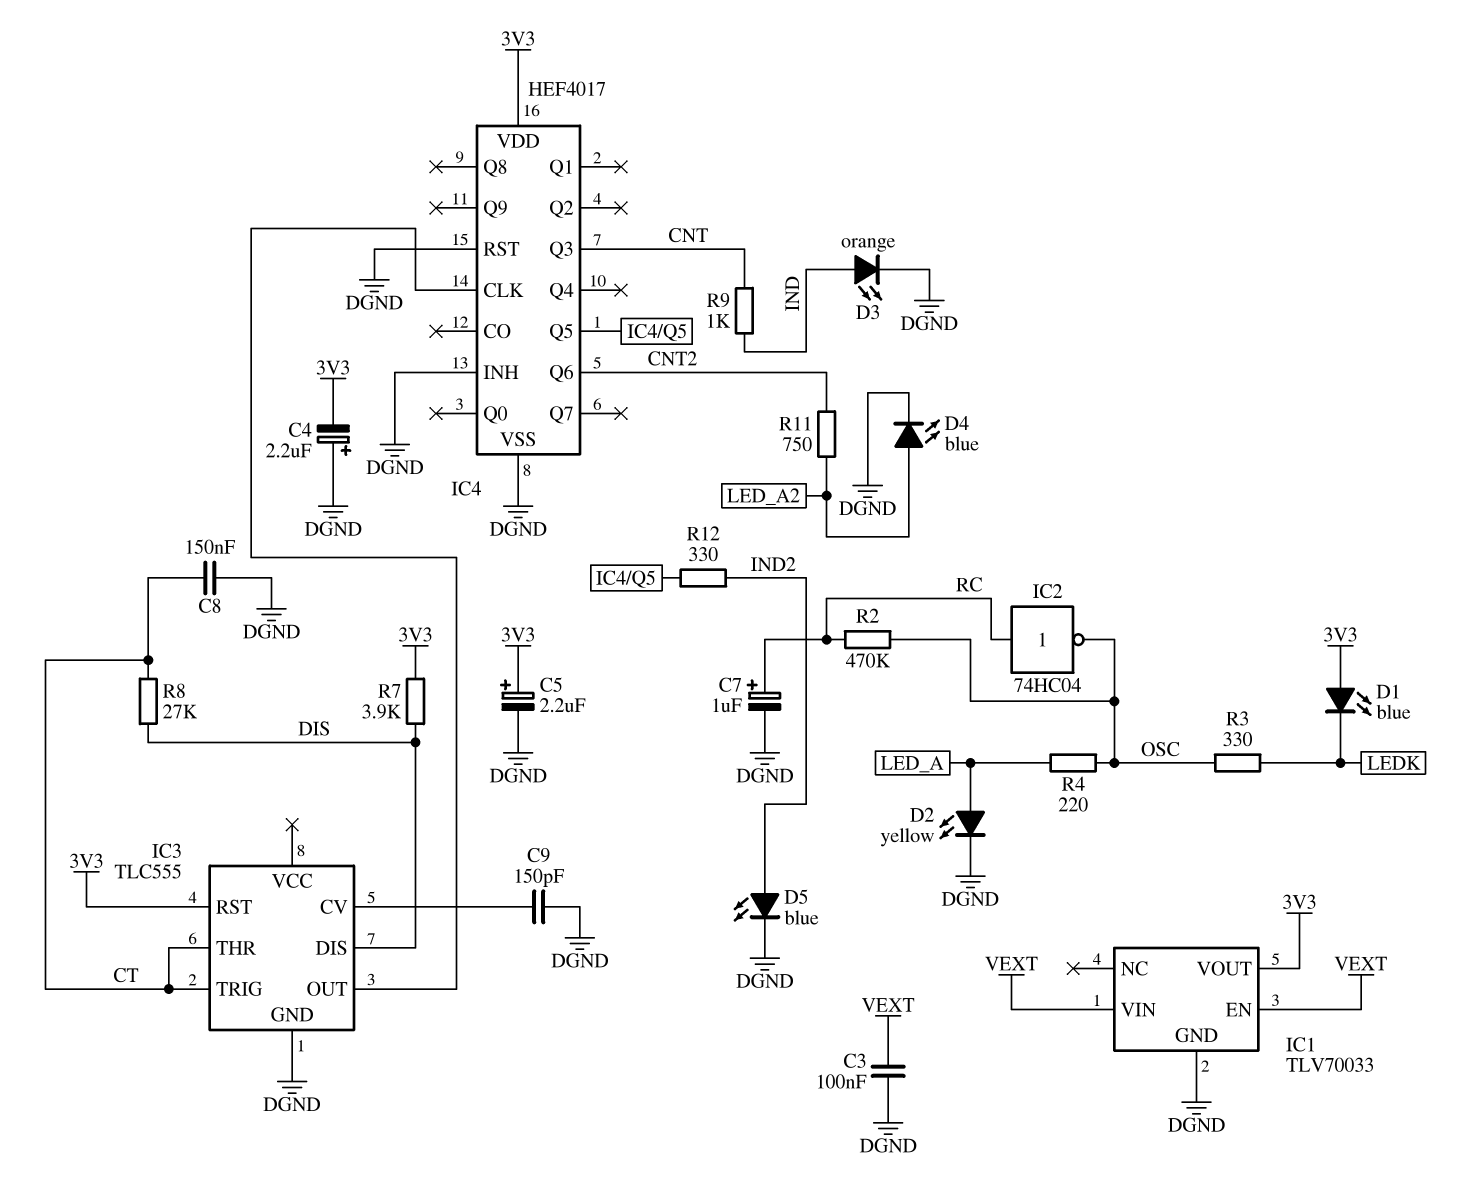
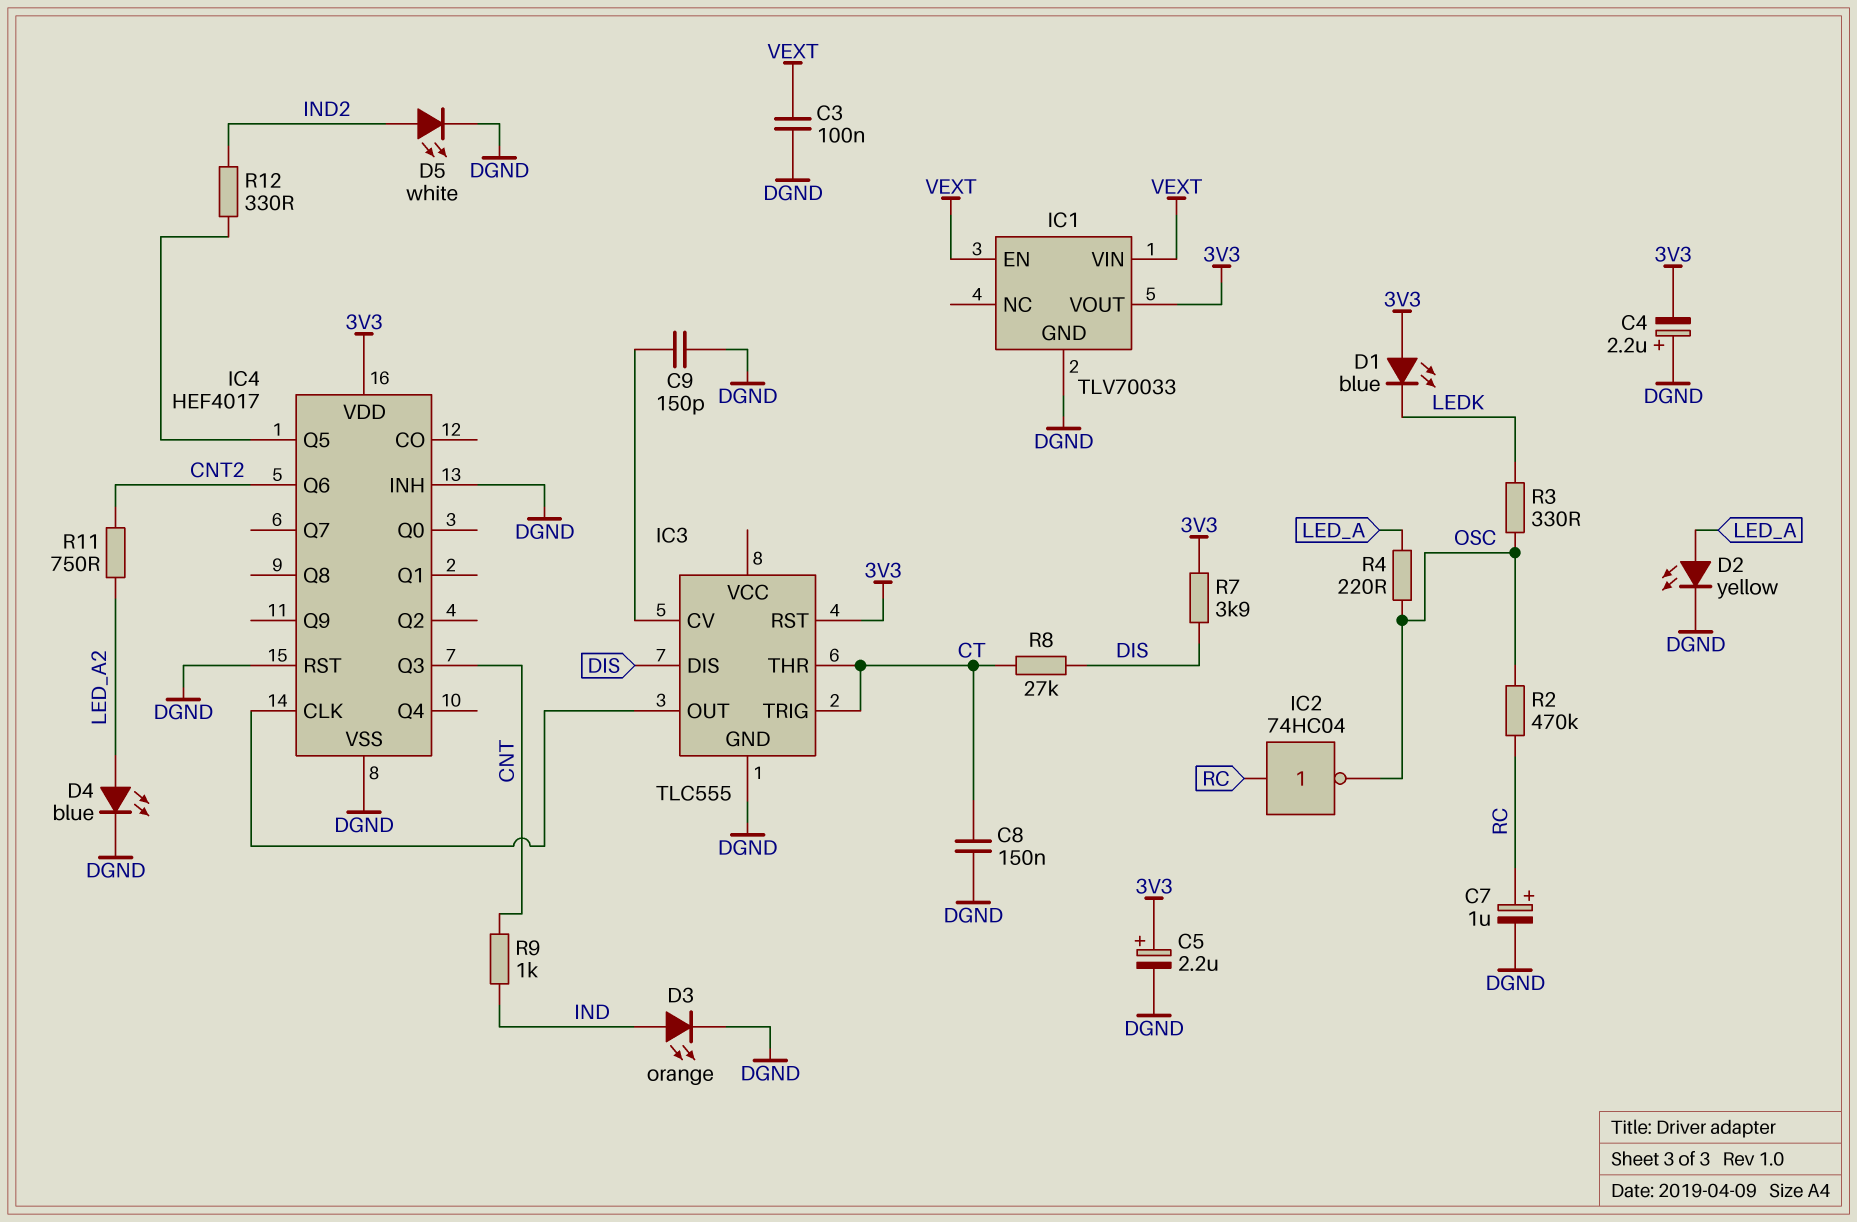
D5: LED blue (A IND2, K DGND) -> LED white (A IND2, K DGND)

